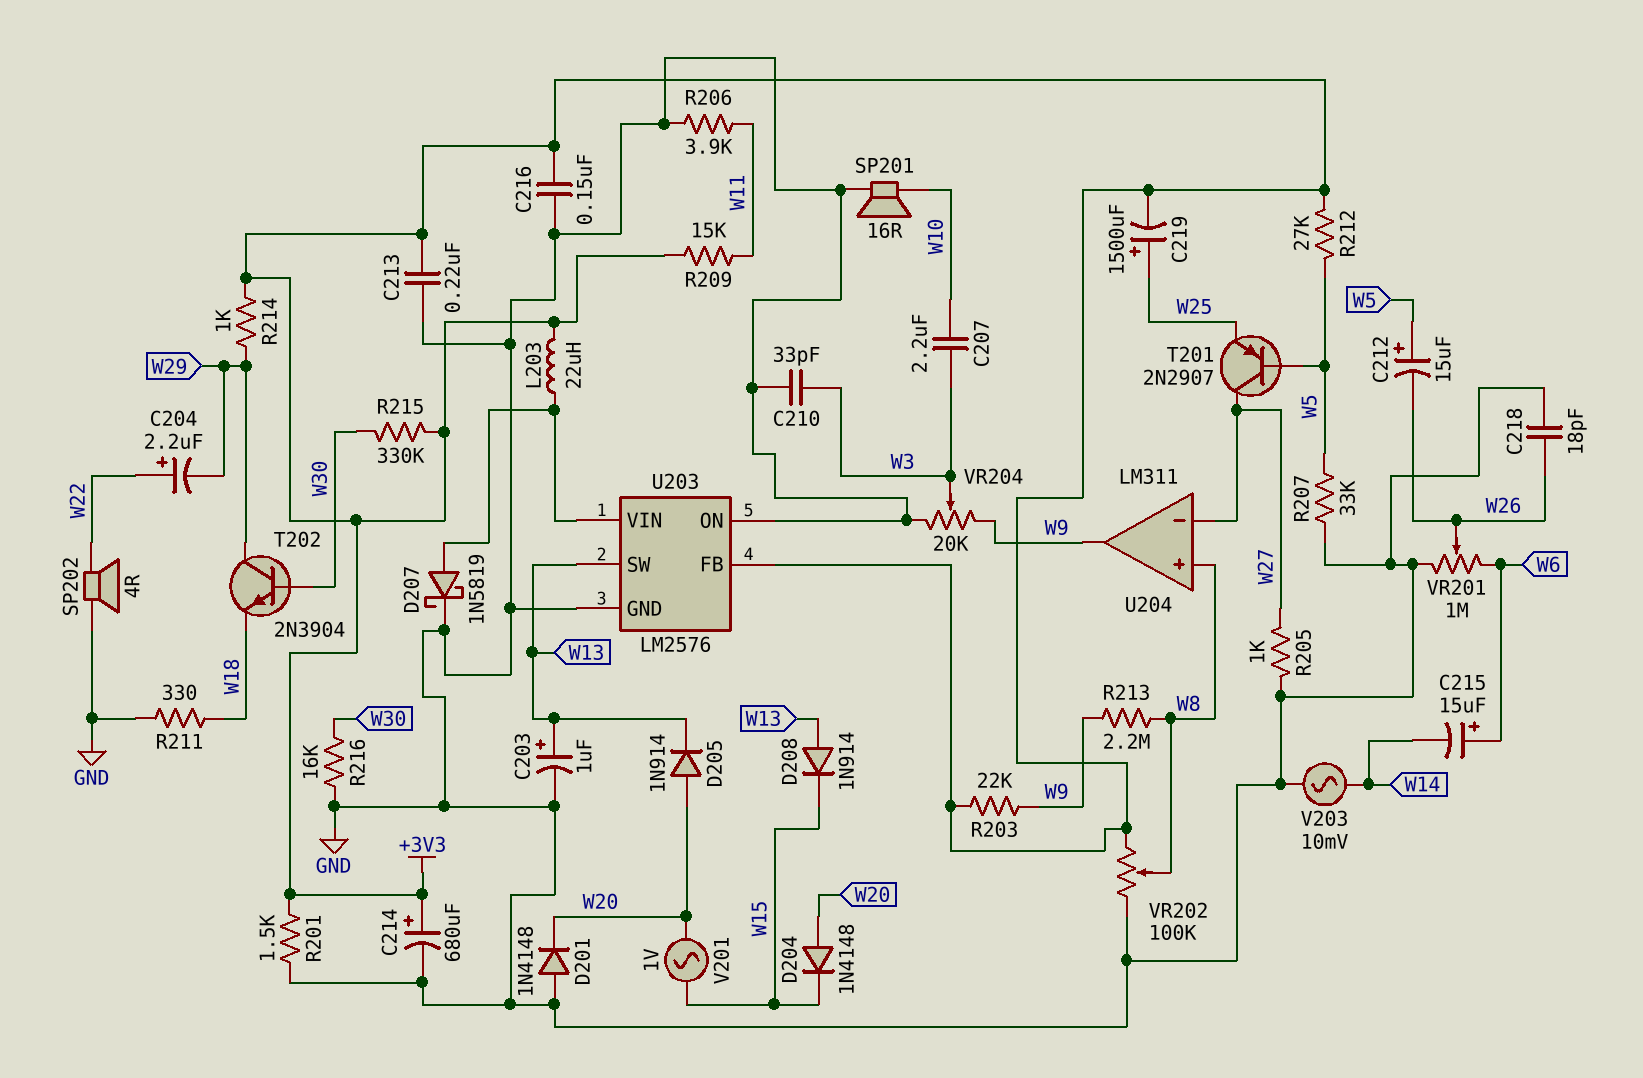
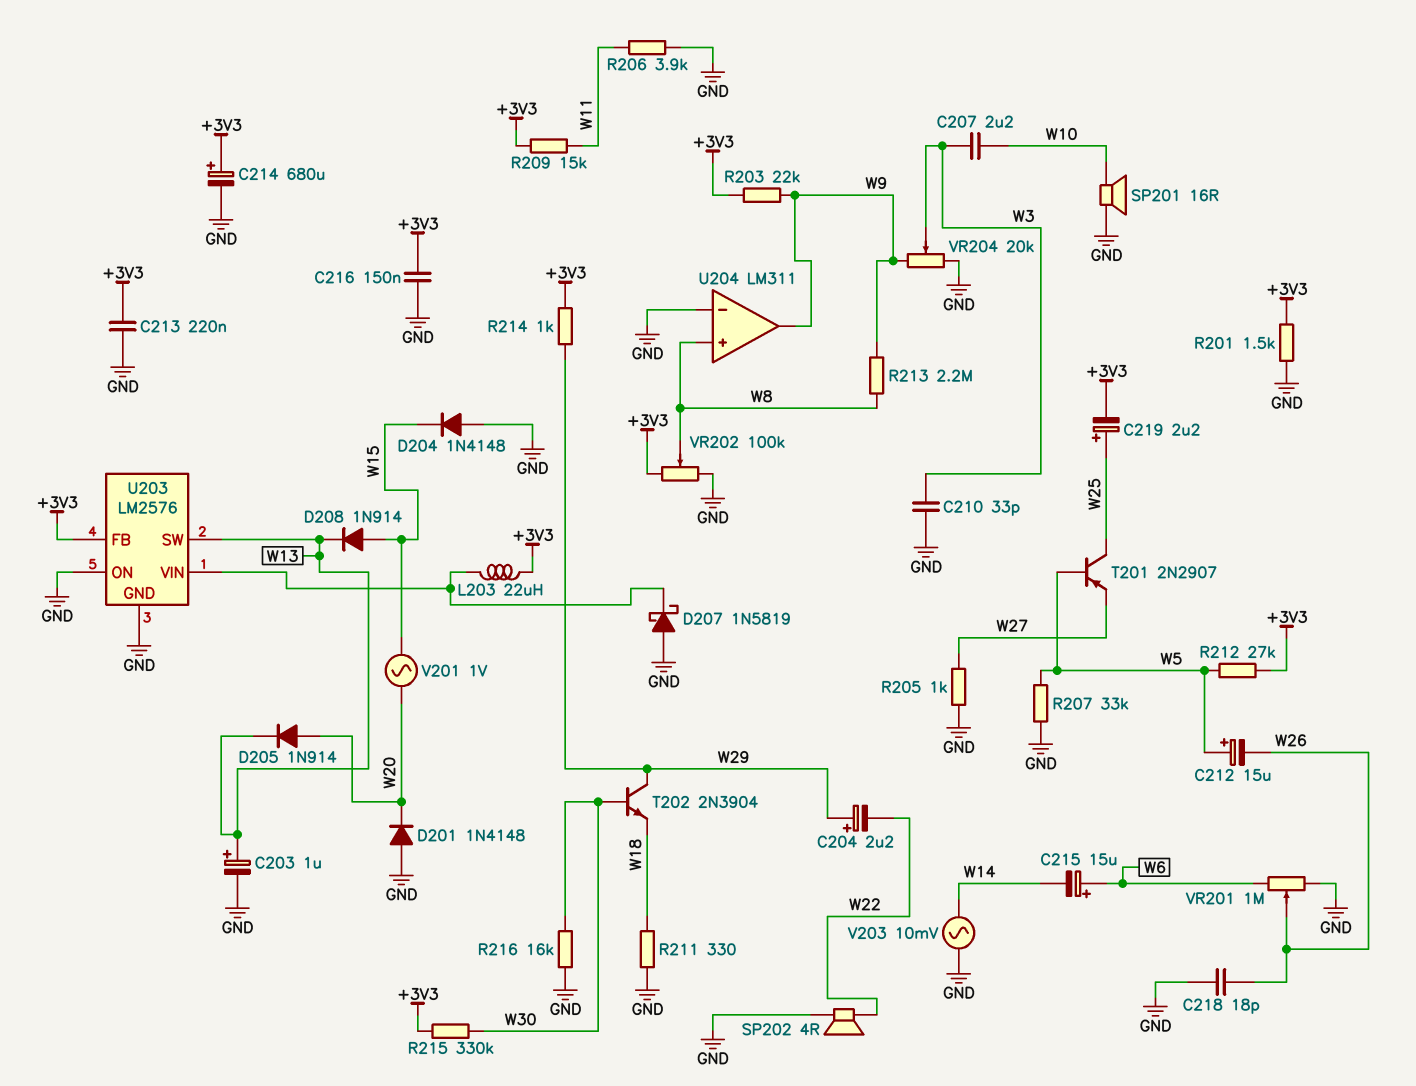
C204: 2.2uF (plus W22, minus W29) -> 2.2uF (plus W29, minus W22)
C219: 1500uF (plus W25, minus +3V3) -> 2.2uF (plus W25, minus +3V3)
D204: diode 1N4148 (A W20, K W15) -> diode 1N4148 (A GND, K W15)
D207: schottky 1N5819 (A U203/VIN, K GND) -> schottky 1N5819 (A GND, K U203/VIN)
D208: diode 1N914 (A W13, K W15) -> diode 1N914 (A W15, K W13)
T201: PNP 2N2907 (B W5, C W27, E W25) -> PNP 2N2907 (B W5, C W25, E W27)
U204 pin in-: W27 -> GND

